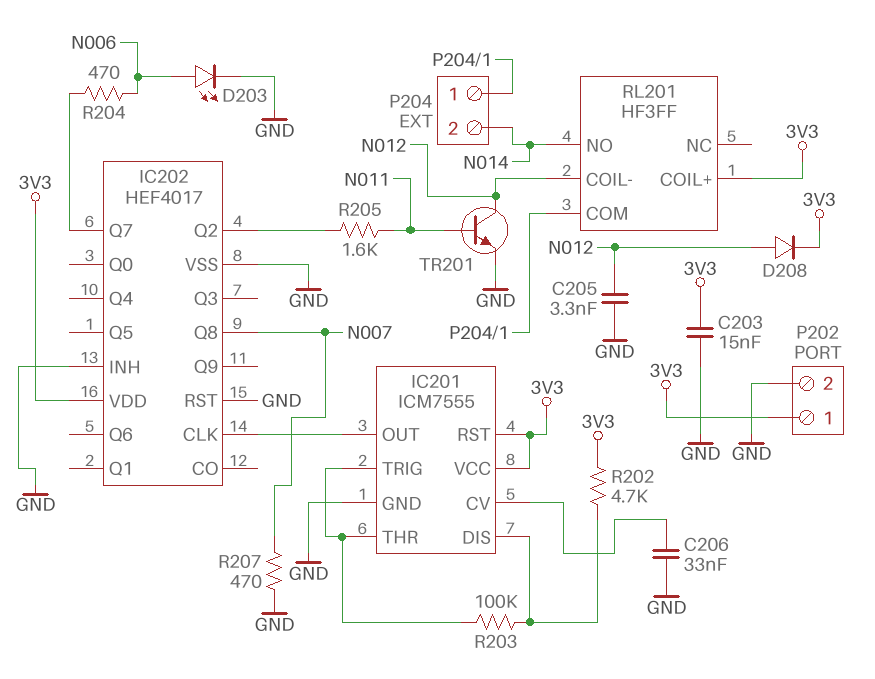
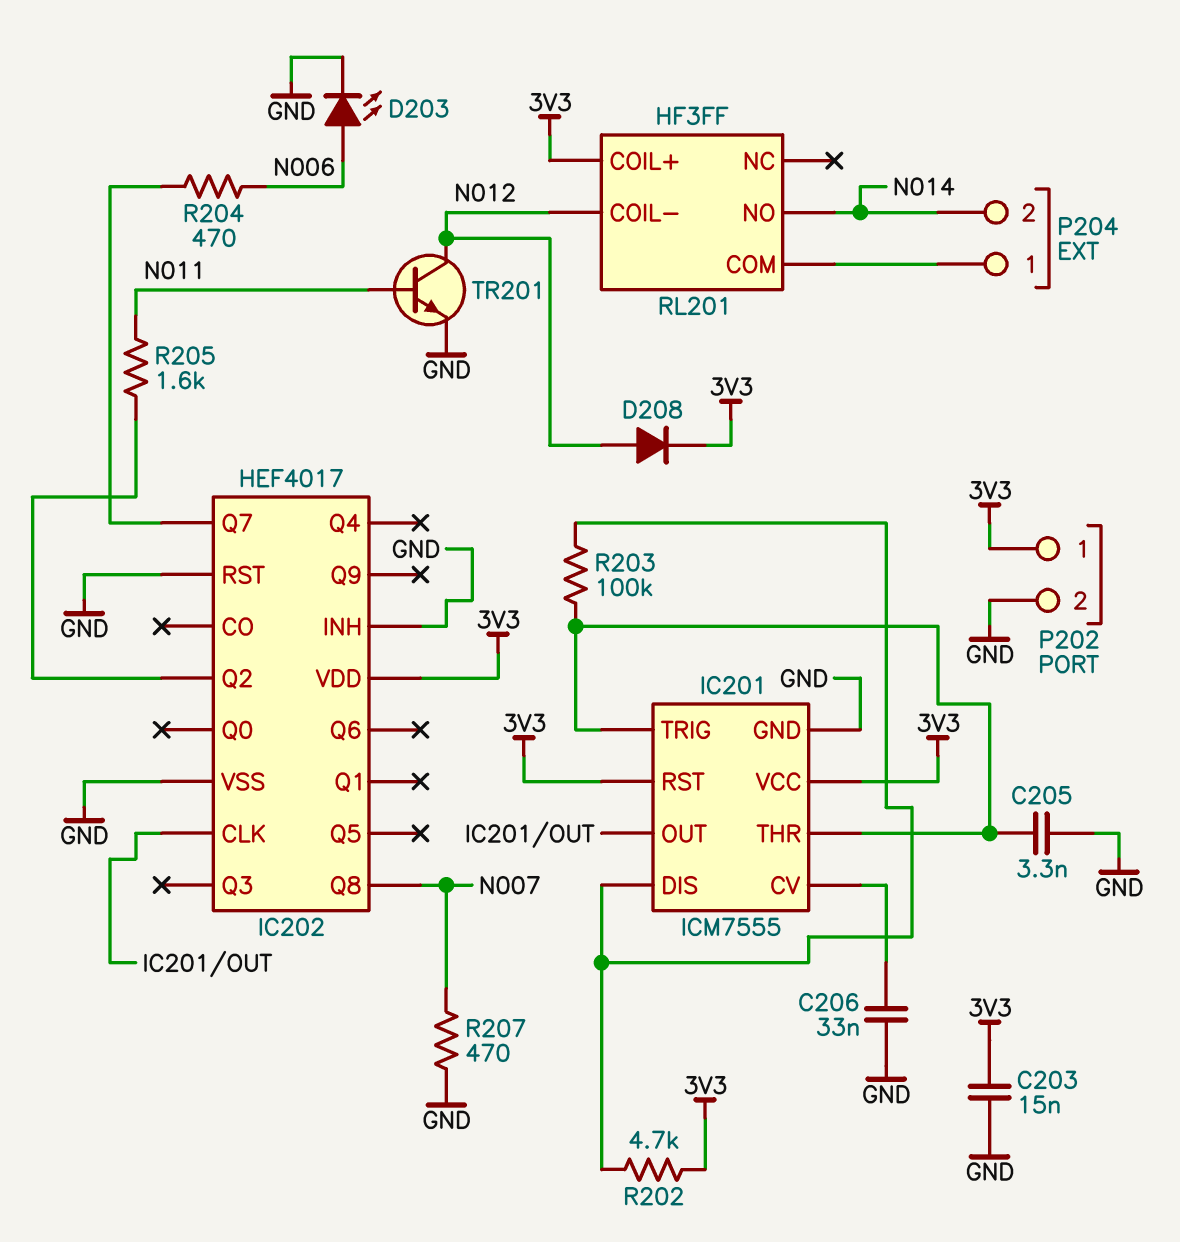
C205: 3.3nF (GND, N012) -> 3.3nF (GND, IC201/THR)

